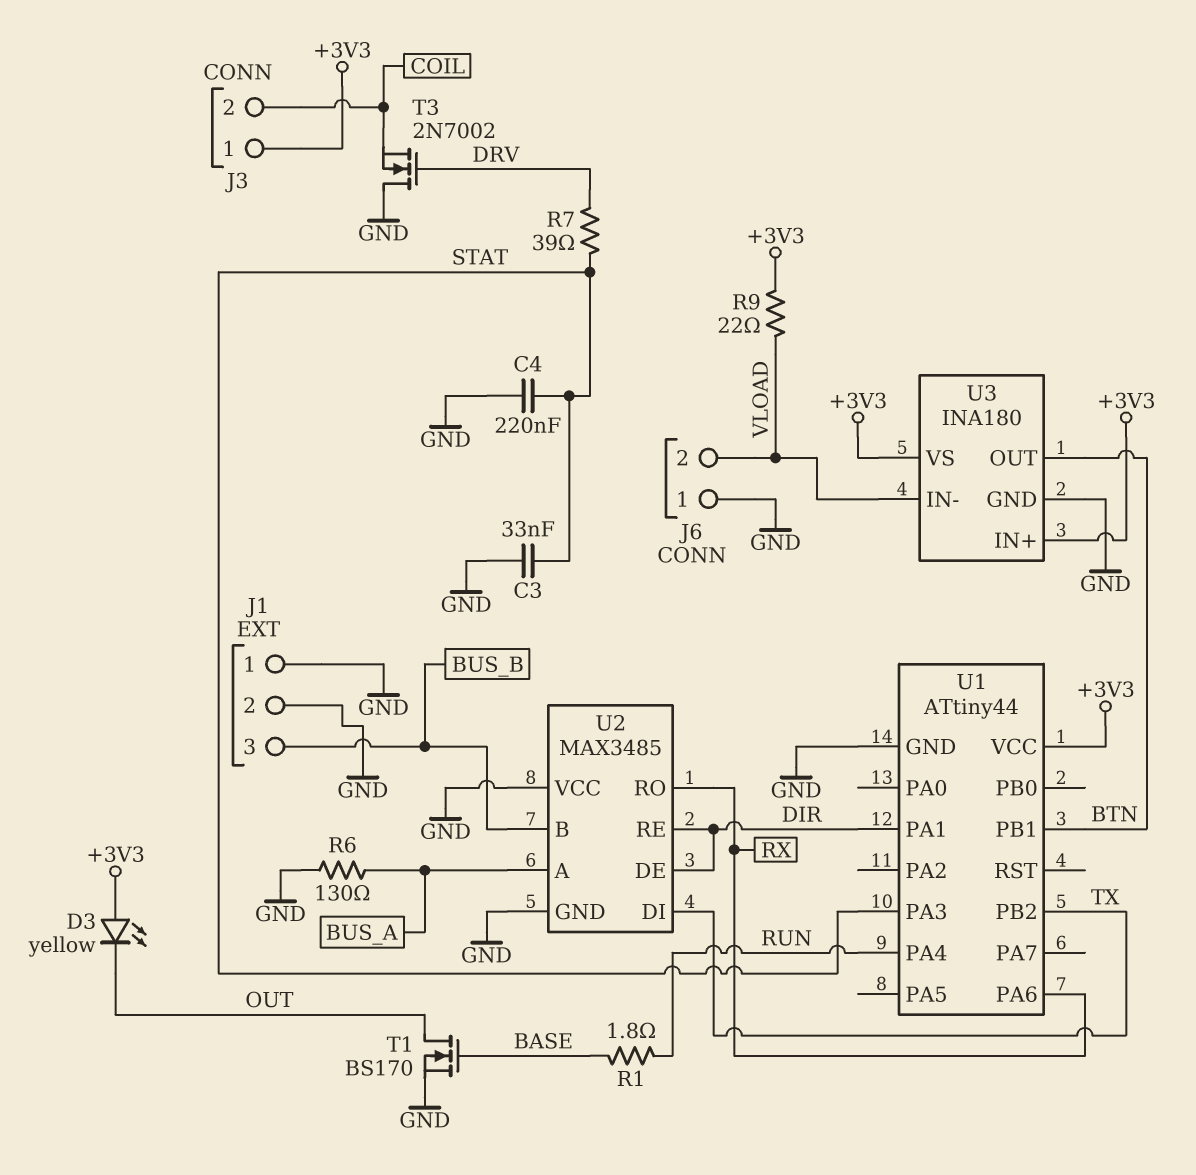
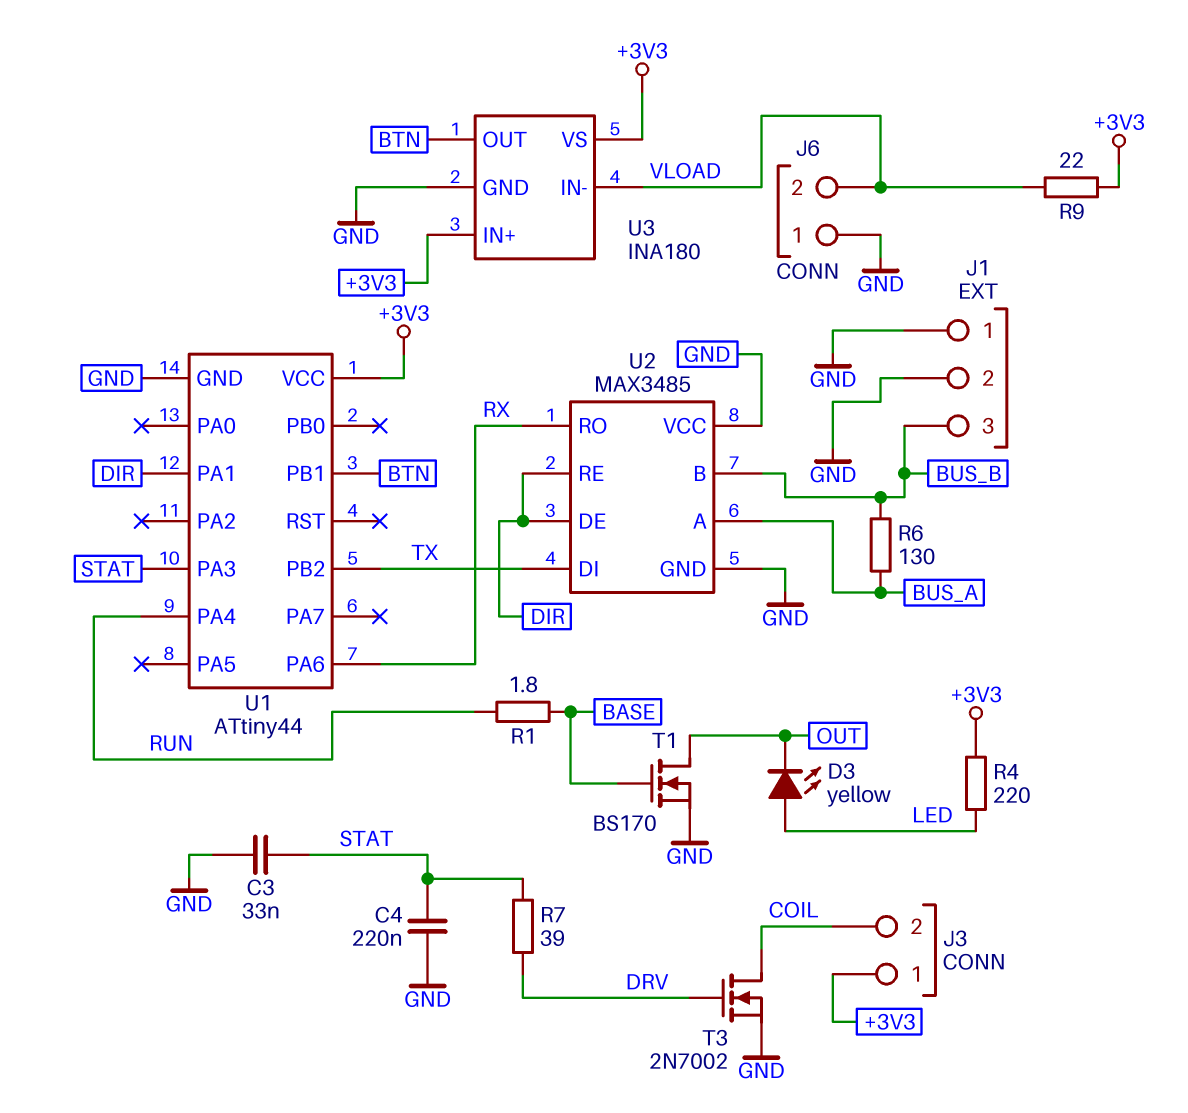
D3: LED yellow (A +3V3, K OUT) -> LED yellow (A LED, K OUT)
R4: none -> 220 (+3V3, LED)
R6: 130 (BUS_A, GND) -> 130 (BUS_A, BUS_B)
T3: NMOS 2N7002 (G DRV, D GND, S COIL) -> NMOS 2N7002 (G DRV, D COIL, S GND)

